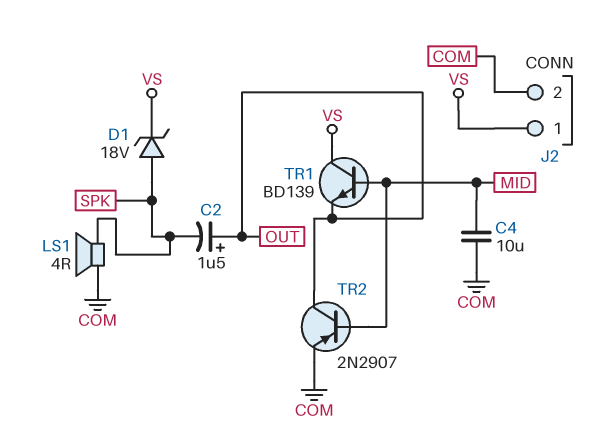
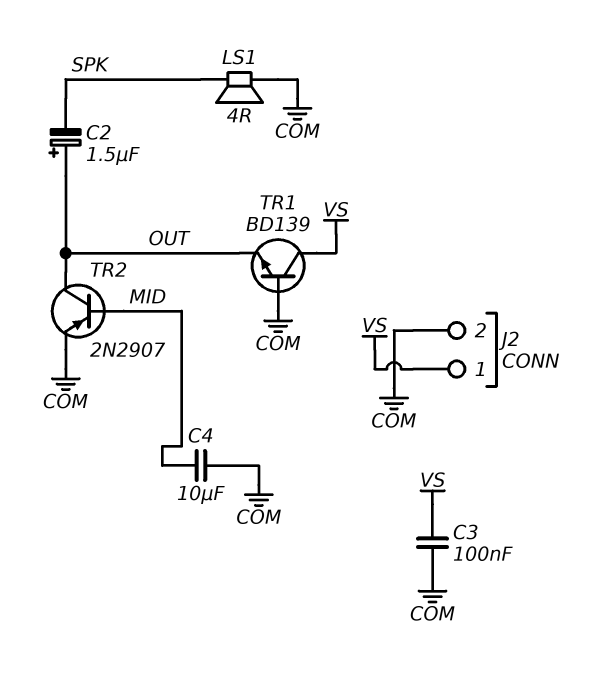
C3: none -> 100nF (COM, VS)
D1: zener 18V (A SPK, K VS) -> none
TR1: NPN BD139 (B MID, C VS, E OUT) -> NPN BD139 (B COM, C VS, E OUT)

